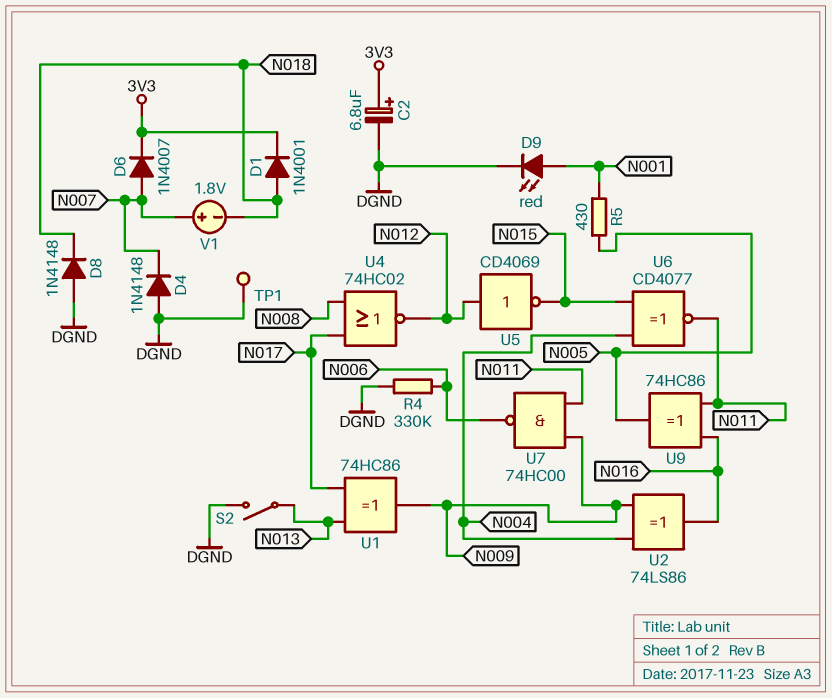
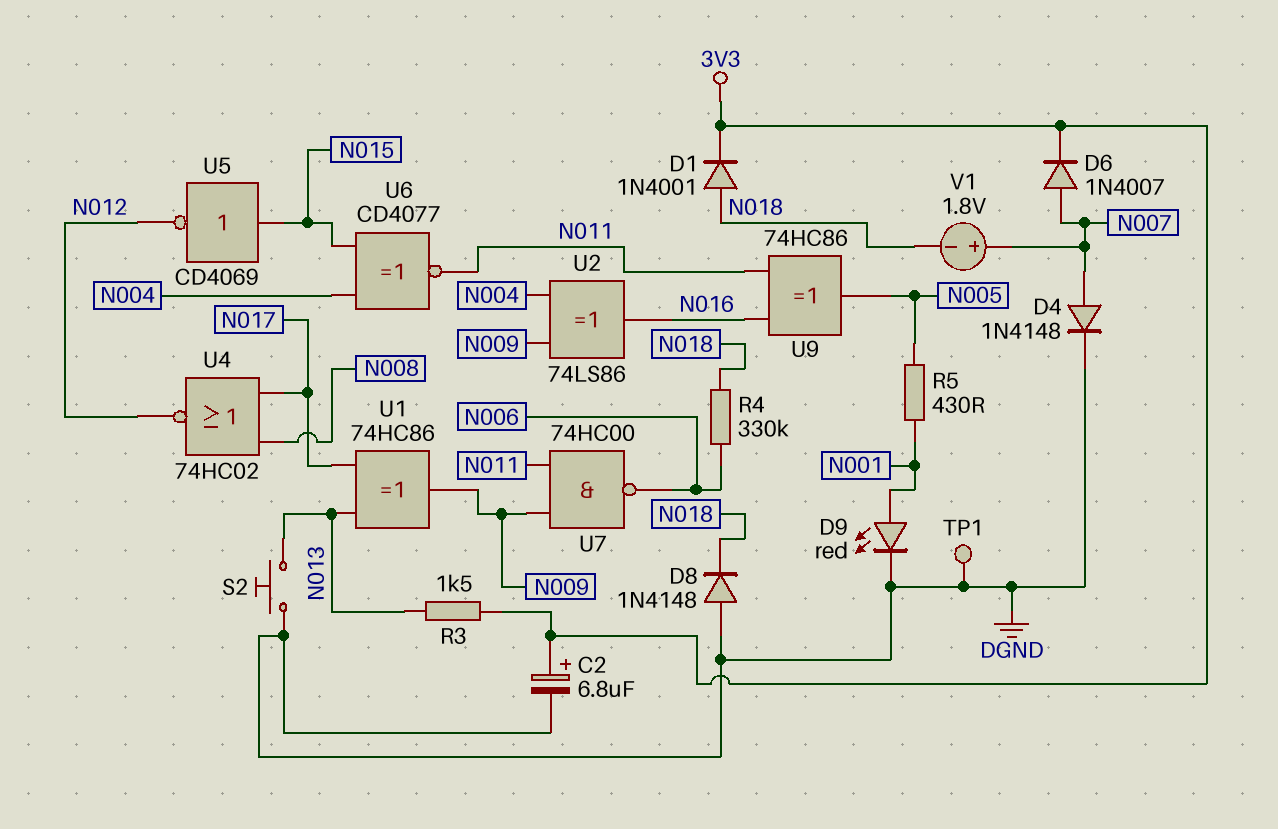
D4: diode 1N4148 (A DGND, K N007) -> diode 1N4148 (A N007, K DGND)
R3: none -> 1.5k (3V3, N013)
R4: 330k (DGND, N006) -> 330k (N006, N018)
S2: switch (DGND, N013) -> button (DGND, N013)
U5: NOT CD4069 (in N012, out N015) -> NOT CD4069 (in N015, out N012)

